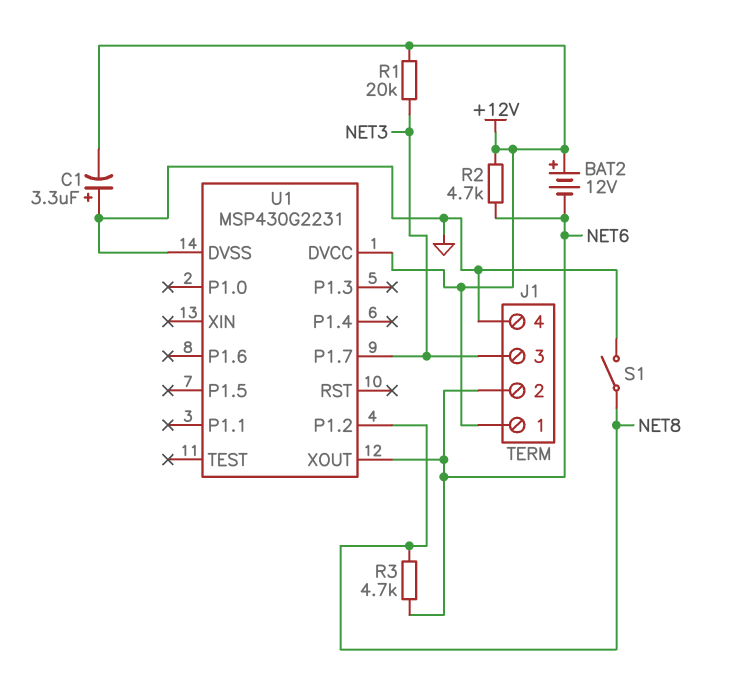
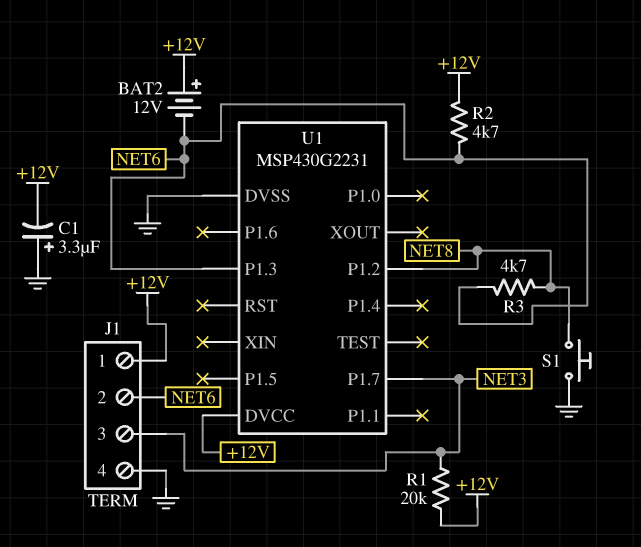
S1: switch (GND, NET8) -> button (GND, NET8)
U1 pin P1.3: none -> NET6
U1 pin XOUT: NET6 -> none

